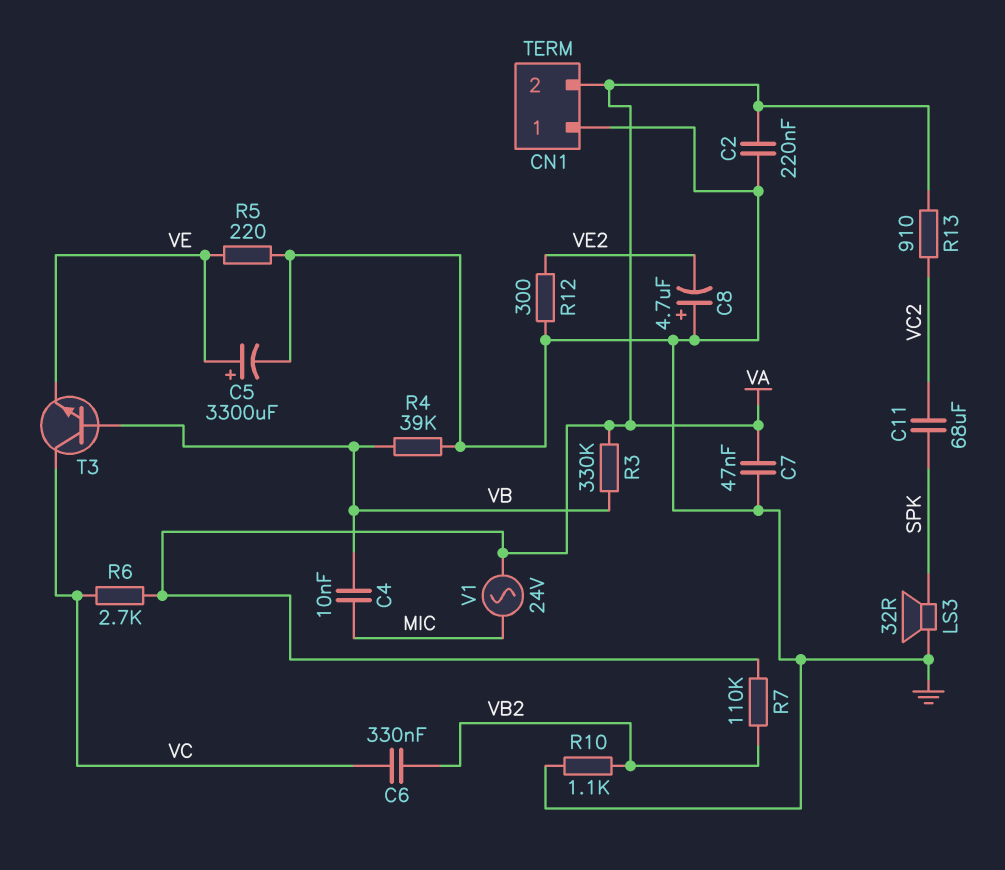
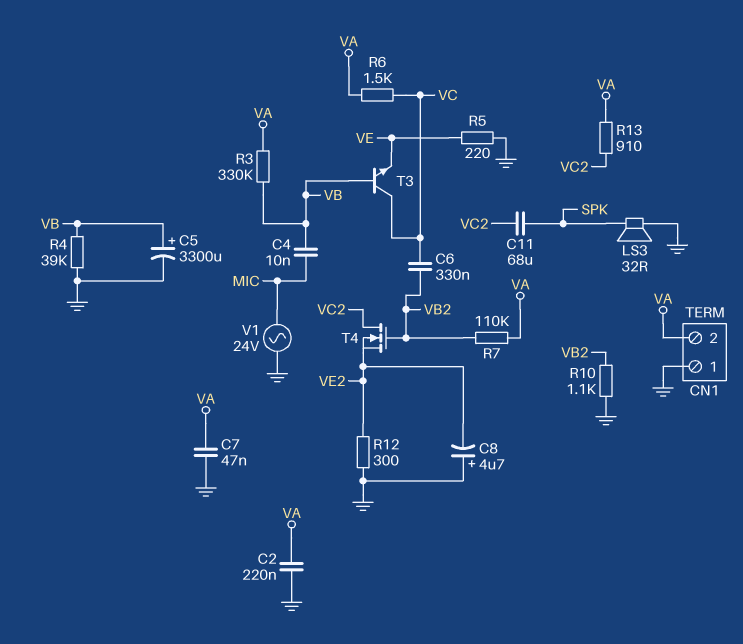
C5: 3300uF (plus VE, minus GND) -> 3300uF (plus VB, minus GND)
R6: 2.7k (VA, VC) -> 1.5k (VA, VC)
T4: none -> NMOS (G VB2, D VC2, S VE2)
V1: AC 24V (MIC, VA) -> AC 24V (GND, MIC)

